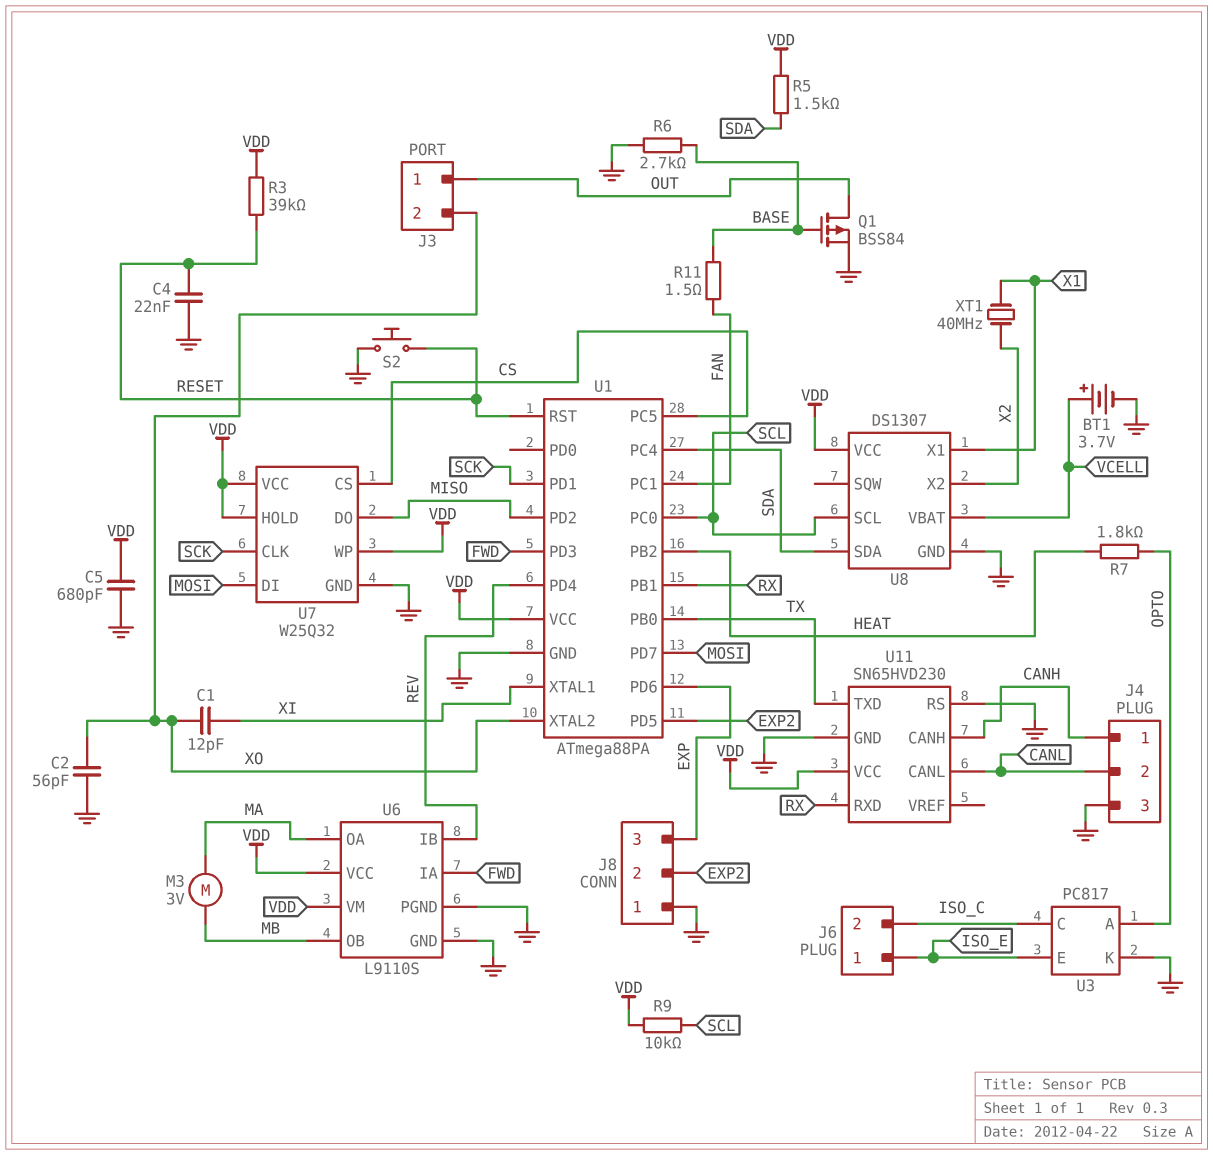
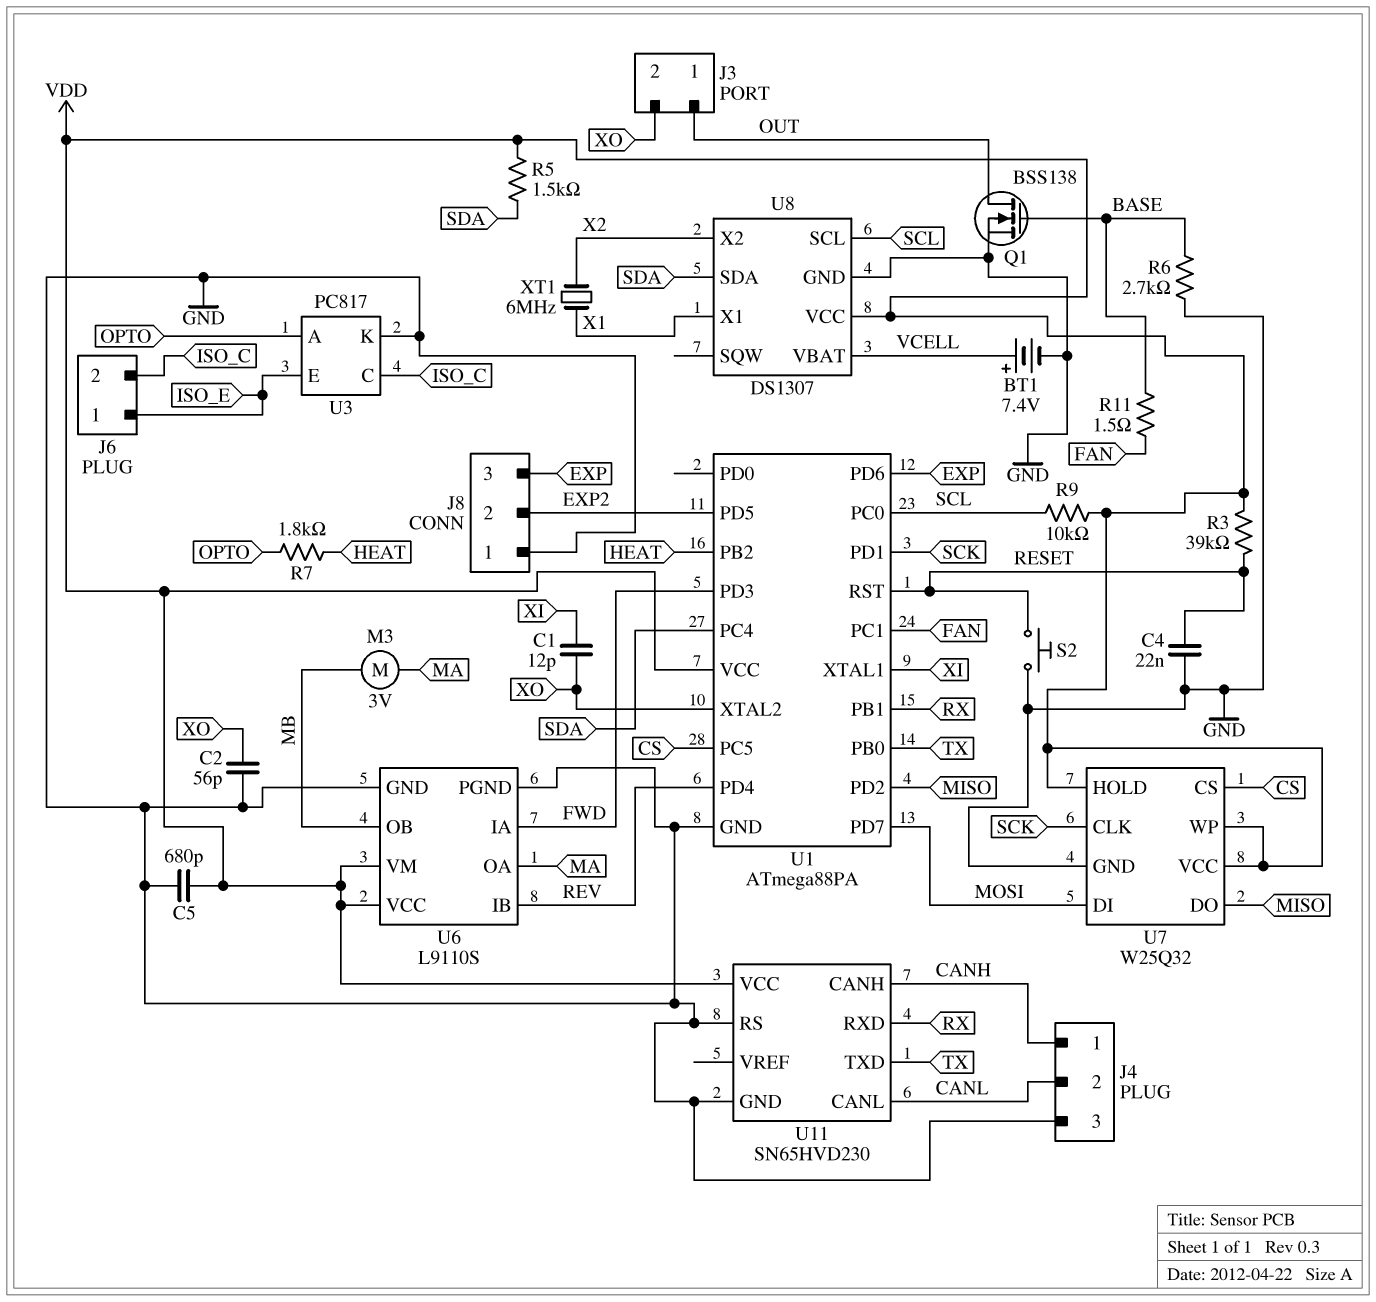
BT1: 3.7V (plus VCELL, minus GND) -> 7.4V (plus VCELL, minus GND)
Q1: PMOS BSS84 (G BASE, D OUT, S GND) -> NMOS BSS138 (G BASE, D OUT, S GND)
XT1: 40MHz (X1, X2) -> 6MHz (X1, X2)

